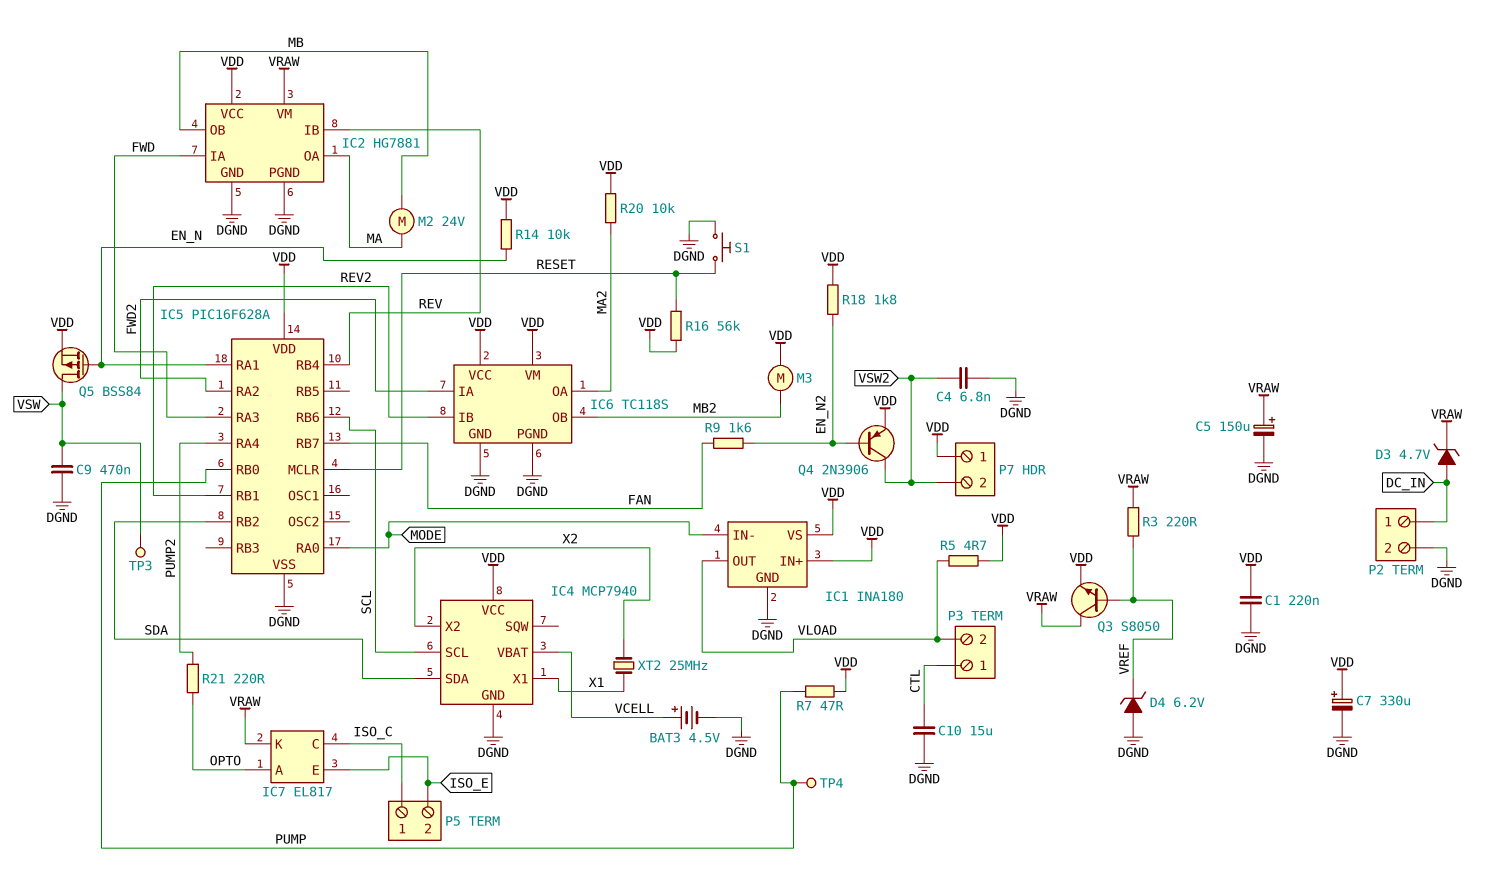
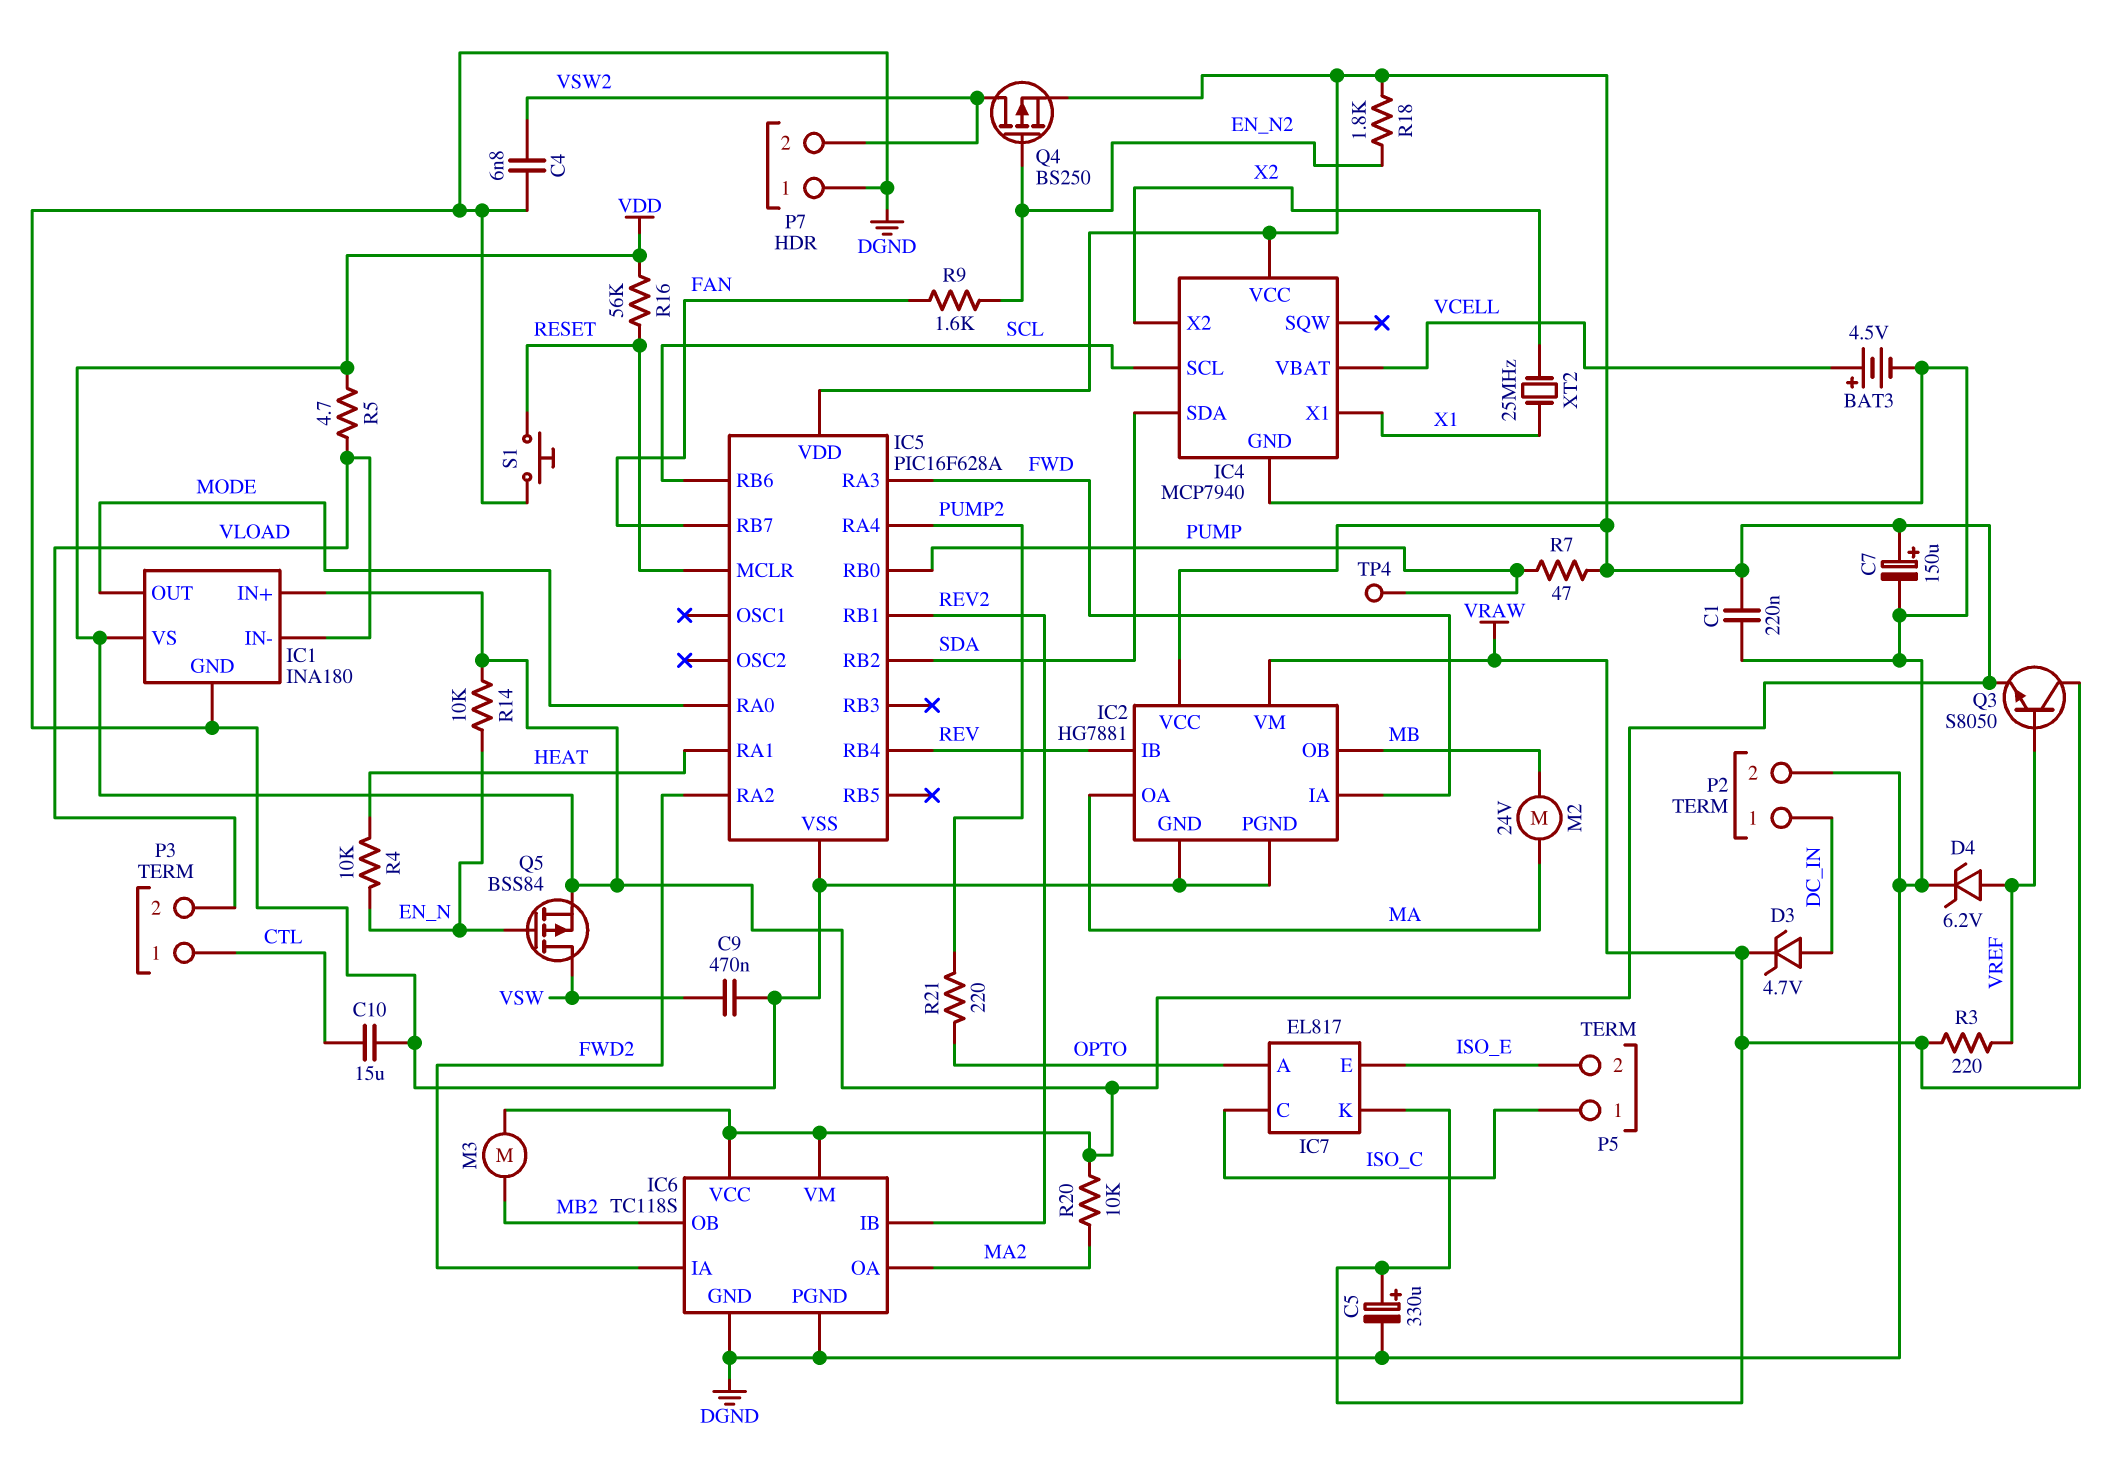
C5: 150uF (plus VRAW, minus DGND) -> 330uF (plus VRAW, minus DGND)
C7: 330uF (plus VDD, minus DGND) -> 150uF (plus VDD, minus DGND)
D4: zener 6.2V (A DGND, K VREF) -> zener 6.2V (A VREF, K DGND)
IC1 pin IN-: MODE -> VLOAD
IC1 pin OUT: VLOAD -> MODE
IC5 pin RA1: EN_N -> HEAT
P7 pin 1: VDD -> DGND
Q4: PNP 2N3906 (B EN_N2, C VSW2, E VDD) -> PMOS BS250 (G EN_N2, D VSW2, S VDD)
R4: none -> 10k (EN_N, HEAT)
TP3: test point (VSW) -> none

